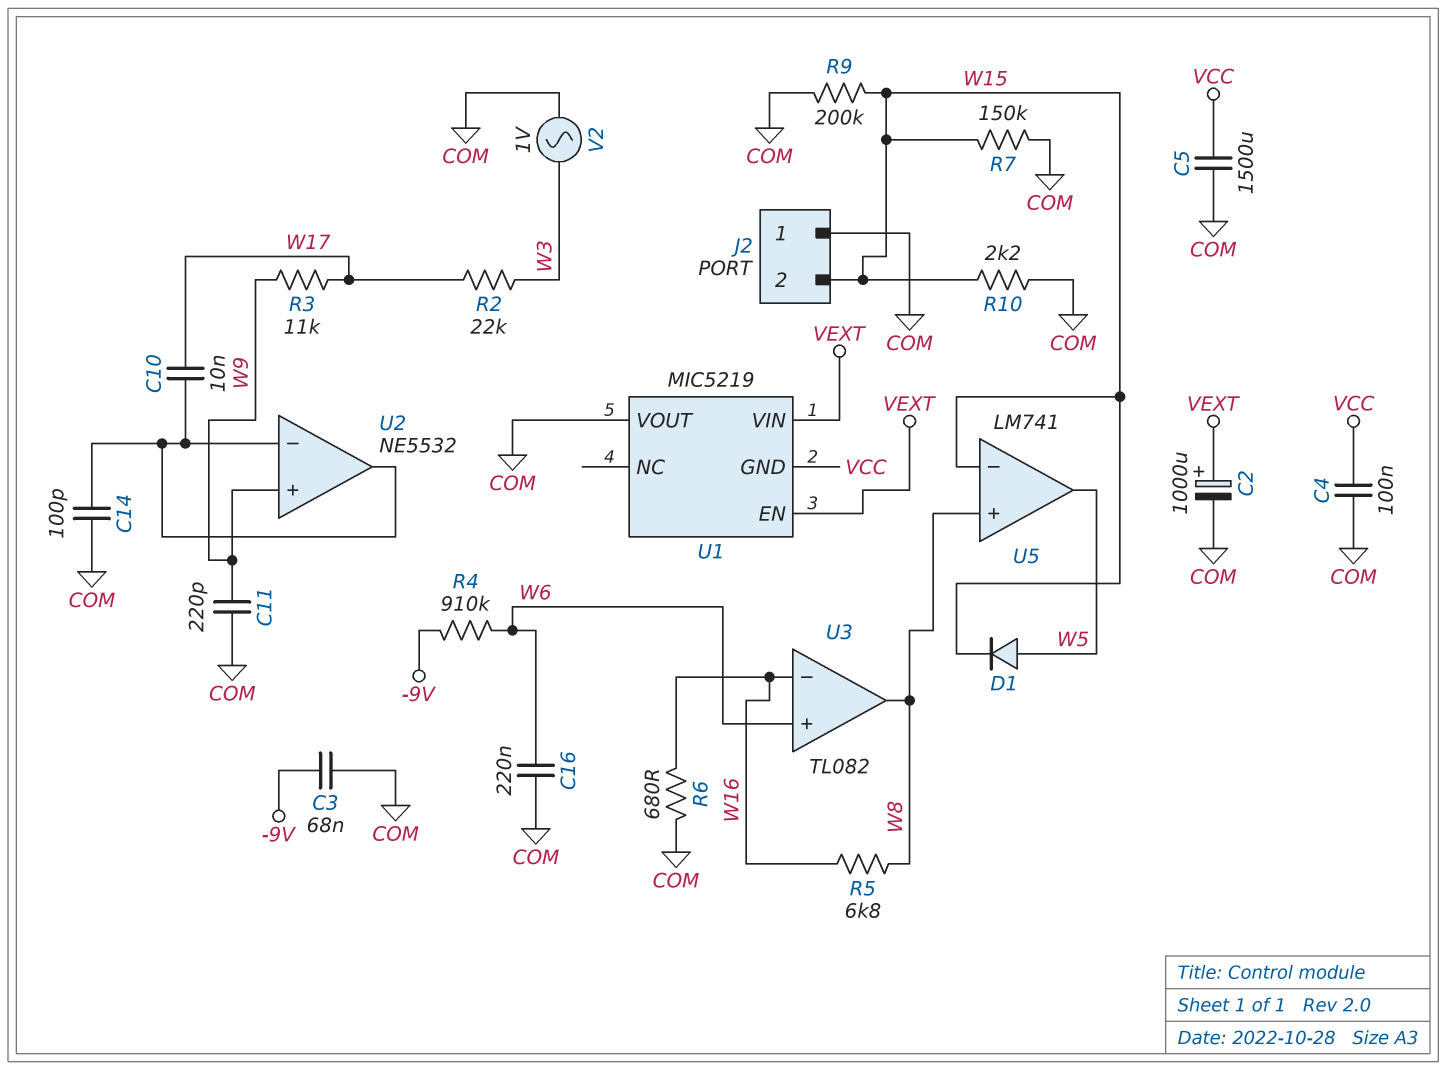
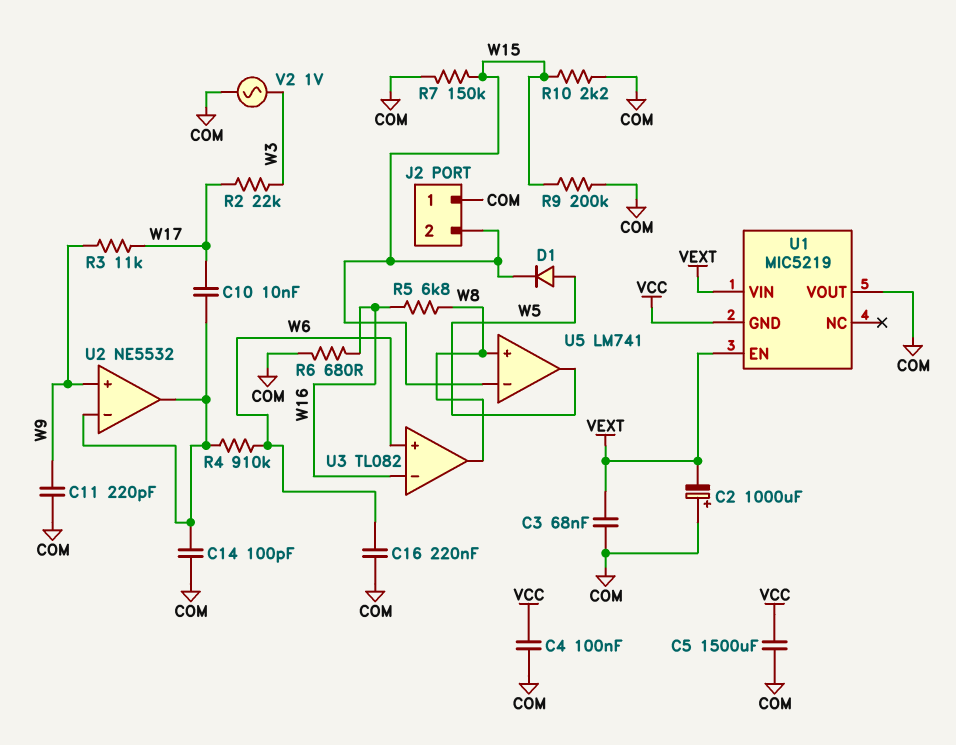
C2: 1000uF (plus VEXT, minus COM) -> 1000uF (plus COM, minus VEXT)
C3: 68nF (-9V, COM) -> 68nF (COM, VEXT)
R4: 910k (-9V, W6) -> 910k (U2/in-, W6)

